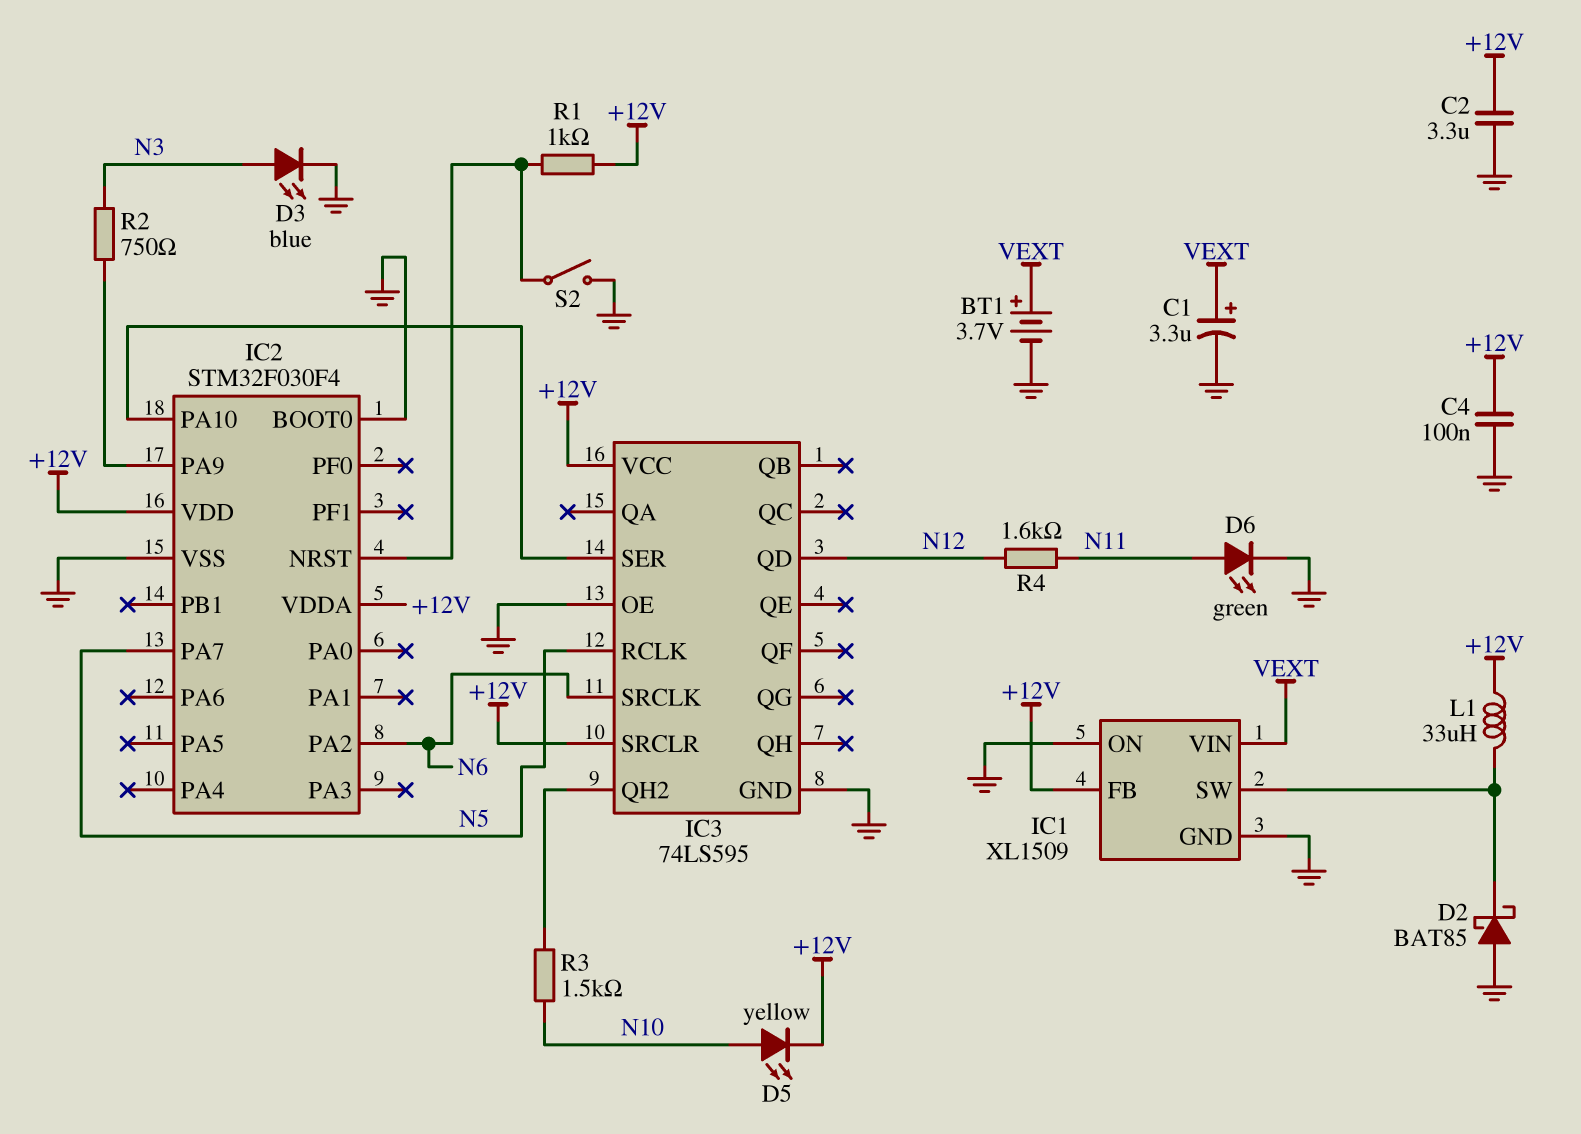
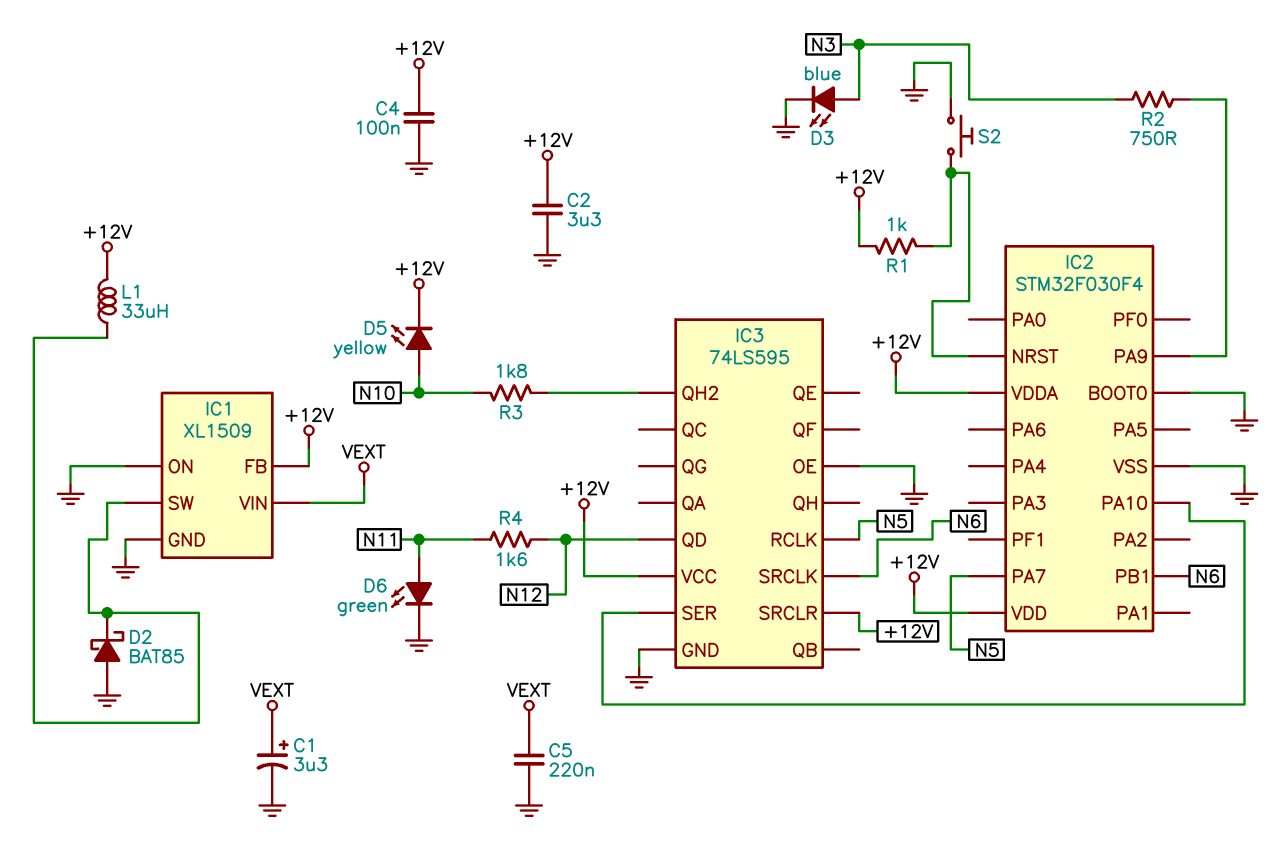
BT1: 3.7V (plus VEXT, minus GND) -> none
C5: none -> 220nF (GND, VEXT)
IC2 pin PA2: N6 -> none
IC2 pin PB1: none -> N6
R3: 1.5k (IC3/QH2, N10) -> 1.8k (IC3/QH2, N10)
S2: switch (GND, IC2/NRST) -> button (GND, IC2/NRST)

